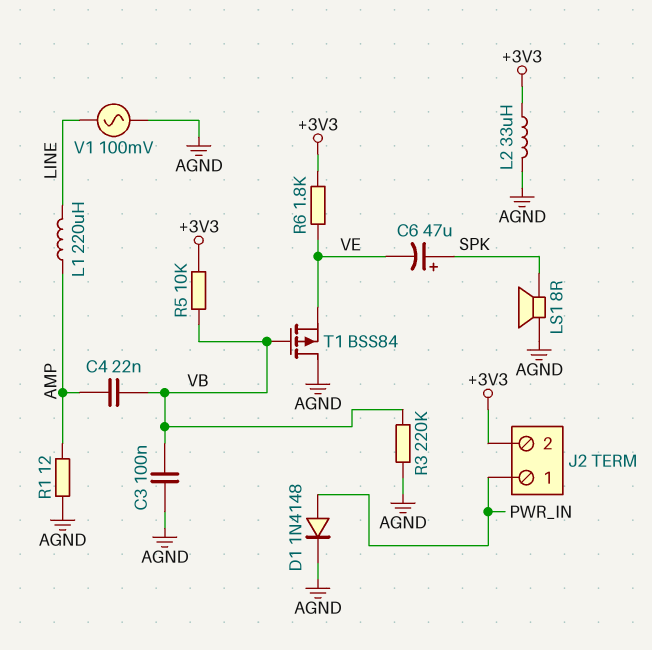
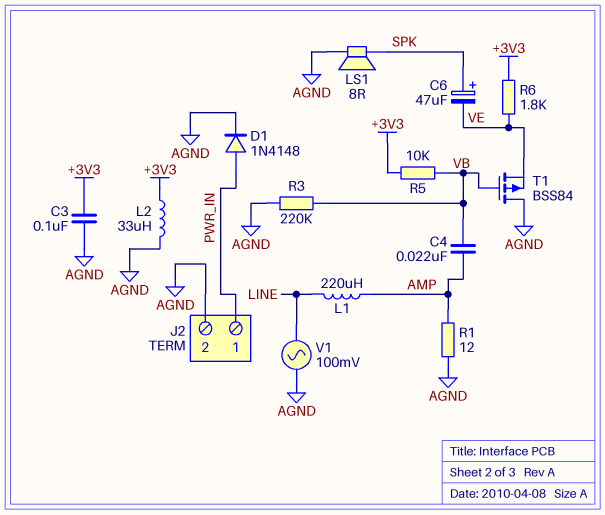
C3: 100nF (AGND, VB) -> 100nF (+3V3, AGND)
J2 pin 2: +3V3 -> AGND

